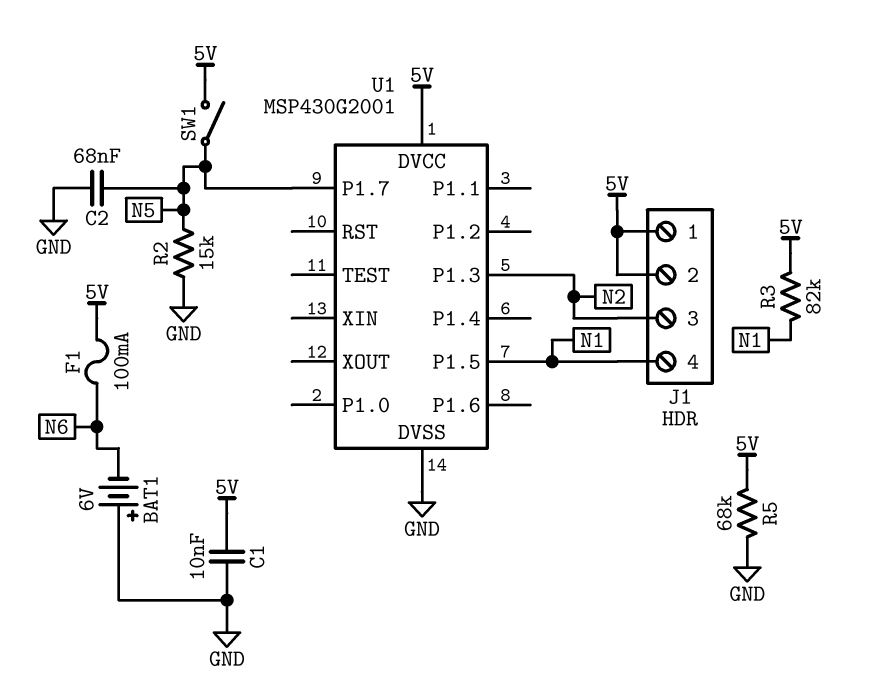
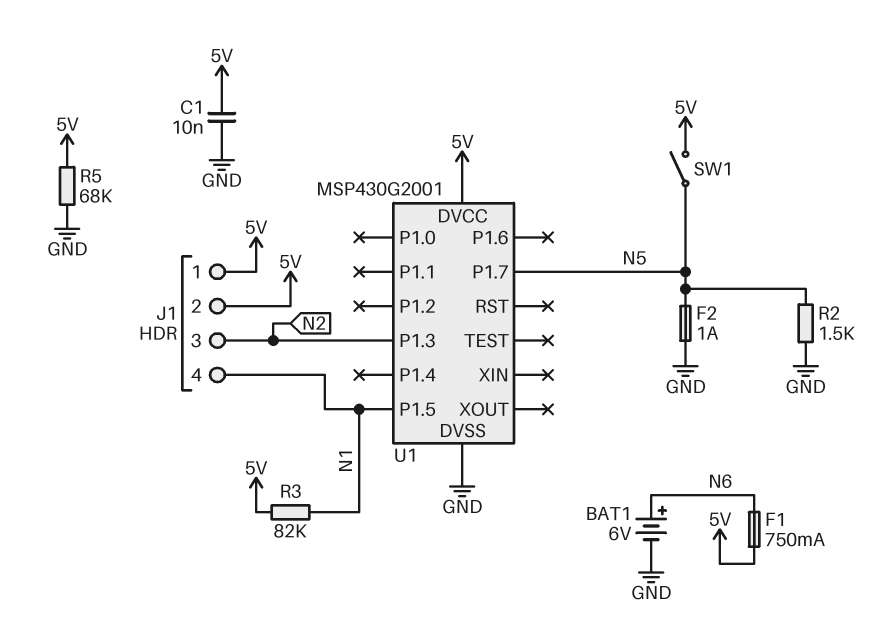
BAT1: 6V (plus GND, minus N6) -> 6V (plus N6, minus GND)
C2: 68nF (GND, N5) -> none
F1: 100mA (5V, N6) -> 750mA (5V, N6)
F2: none -> 1A (GND, N5)
R2: 15k (GND, N5) -> 1.5k (GND, N5)

